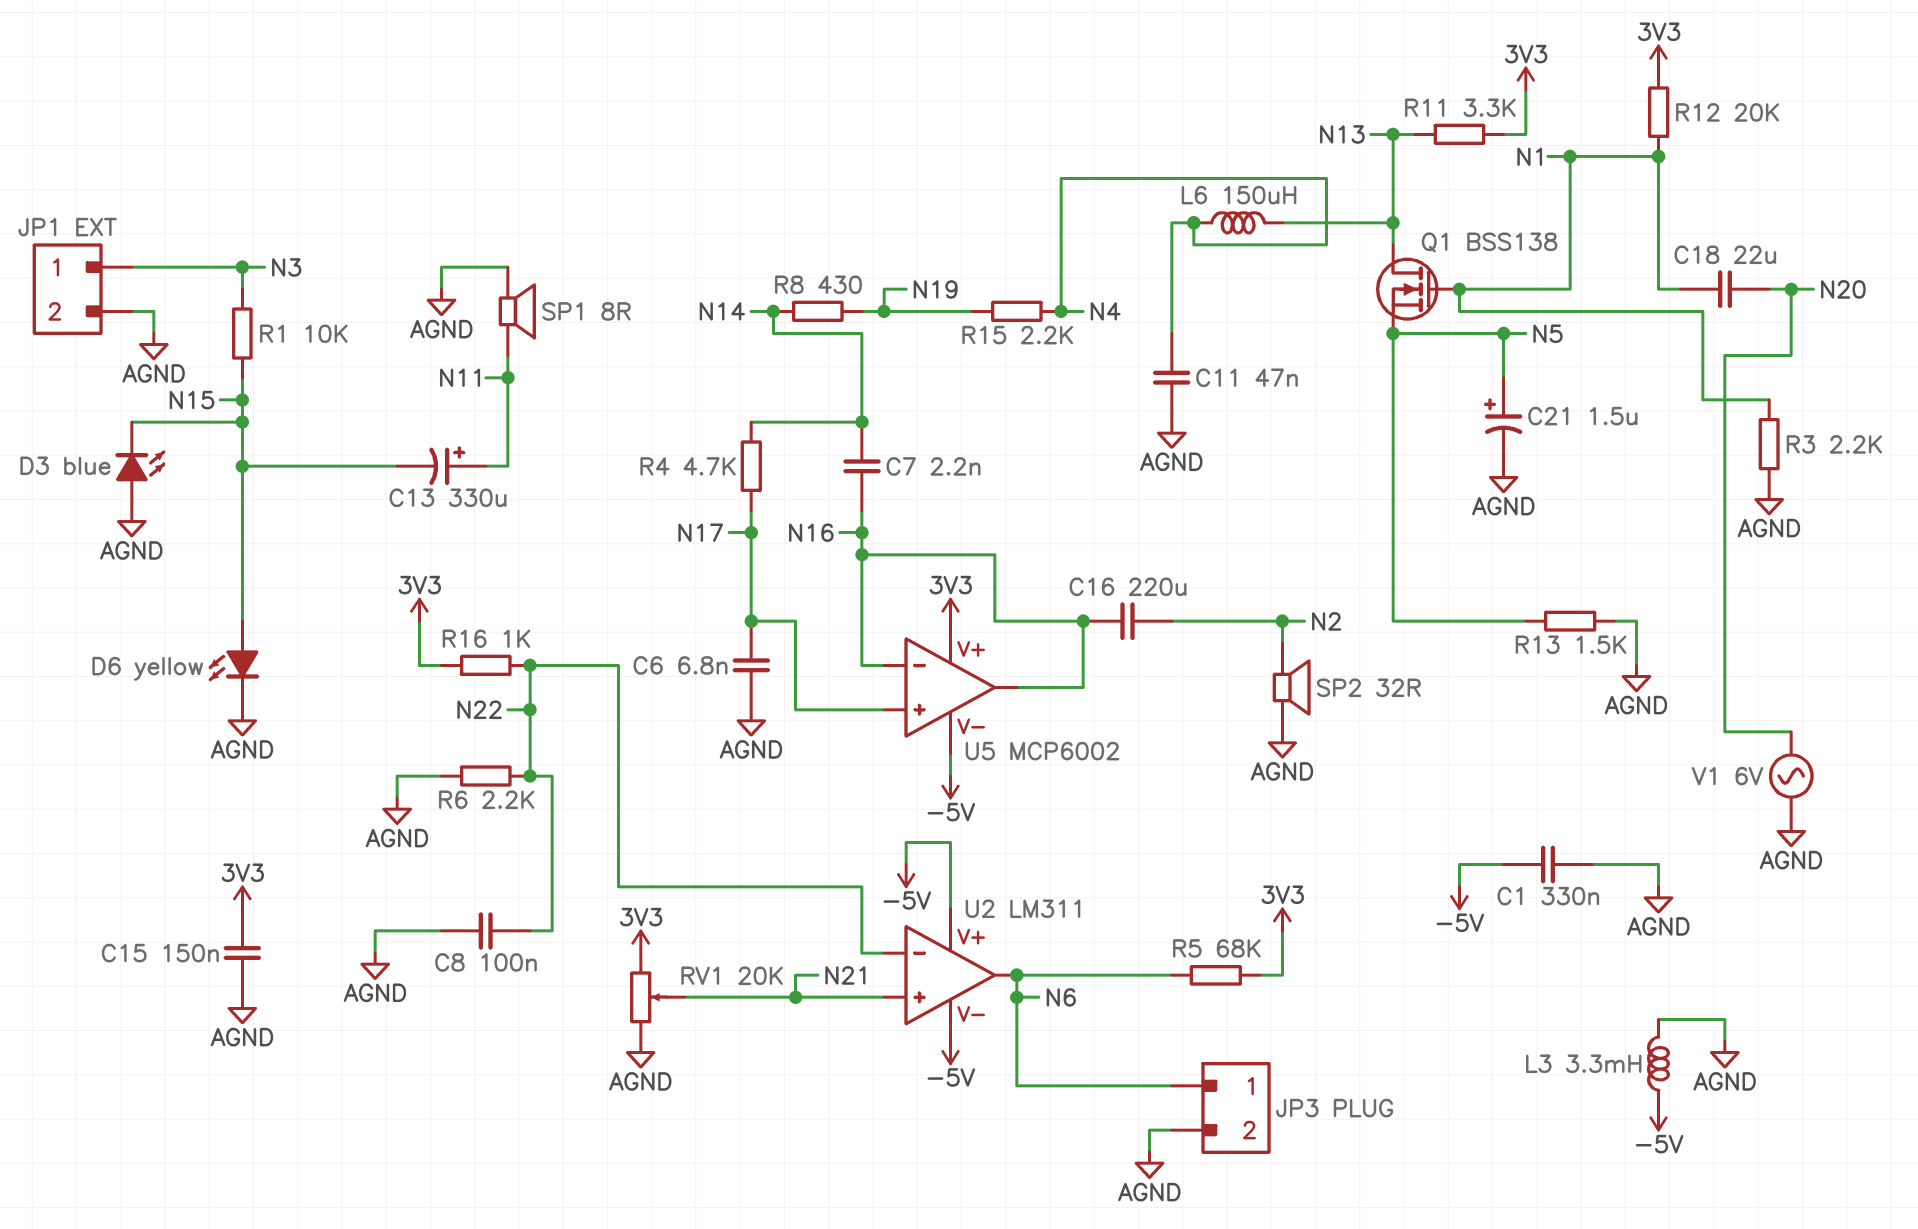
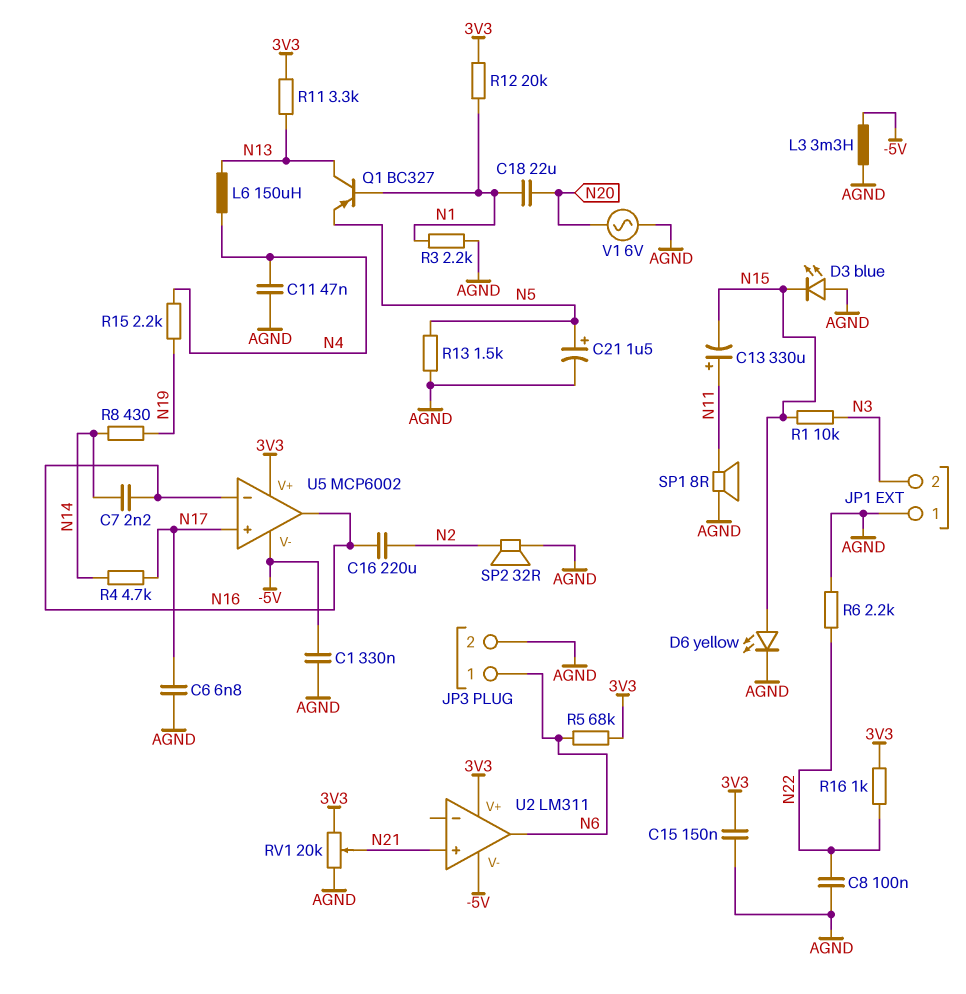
JP1 pin 1: N3 -> AGND
JP1 pin 2: AGND -> N3
Q1: NMOS BSS138 (G N1, D N13, S N5) -> PNP BC327 (B N1, C N13, E N5)
U2 pin V+: -5V -> 3V3
U2 pin in-: N22 -> none

